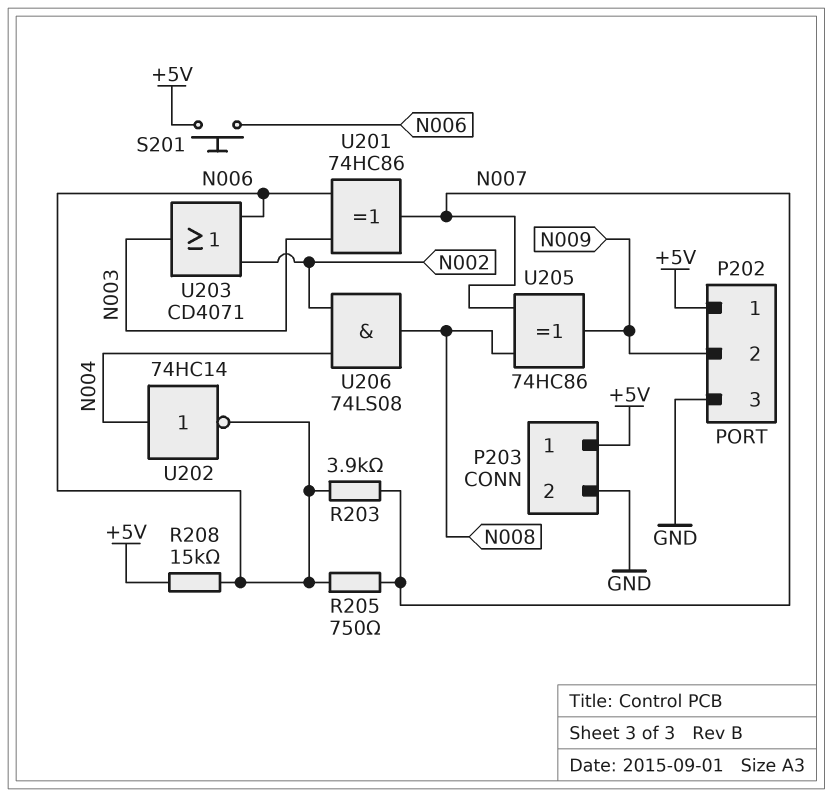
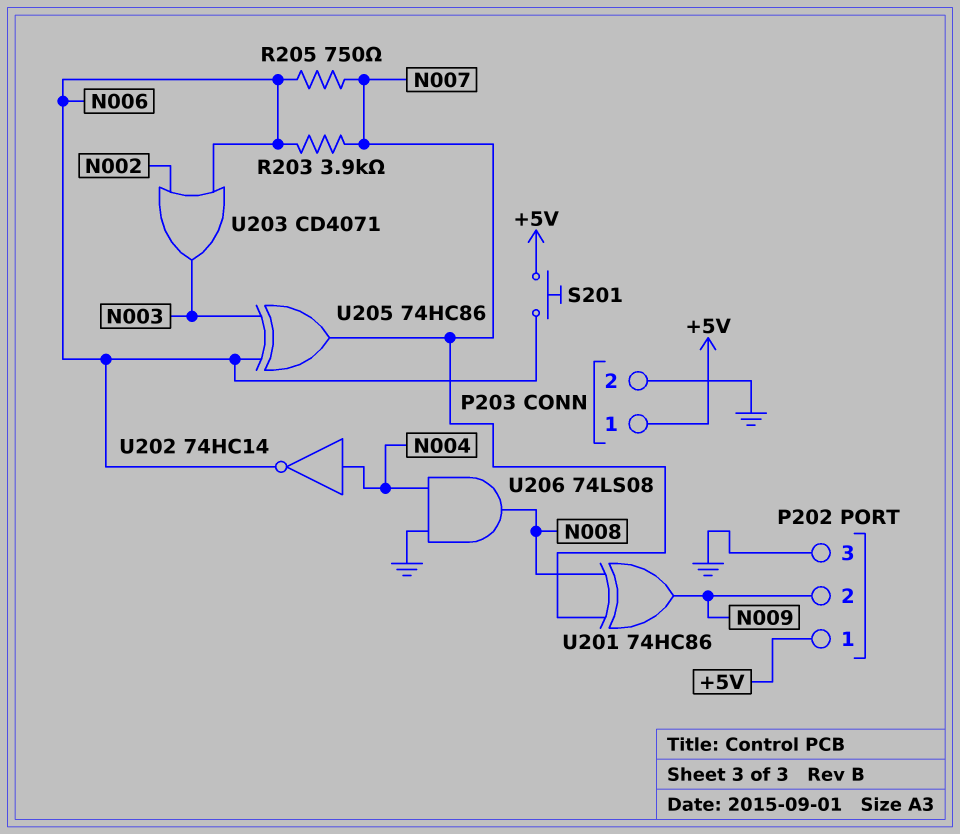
R208: 15k (+5V, N006) -> none
U201: XOR 74HC86 (in N003, in N006, out N007) -> XOR 74HC86 (in N007, in N008, out N009)
U205: XOR 74HC86 (in N007, in N008, out N009) -> XOR 74HC86 (in N003, in N006, out N007)
U206: AND 74LS08 (in N002, in N004, out N008) -> AND 74LS08 (in GND, in N004, out N008)

